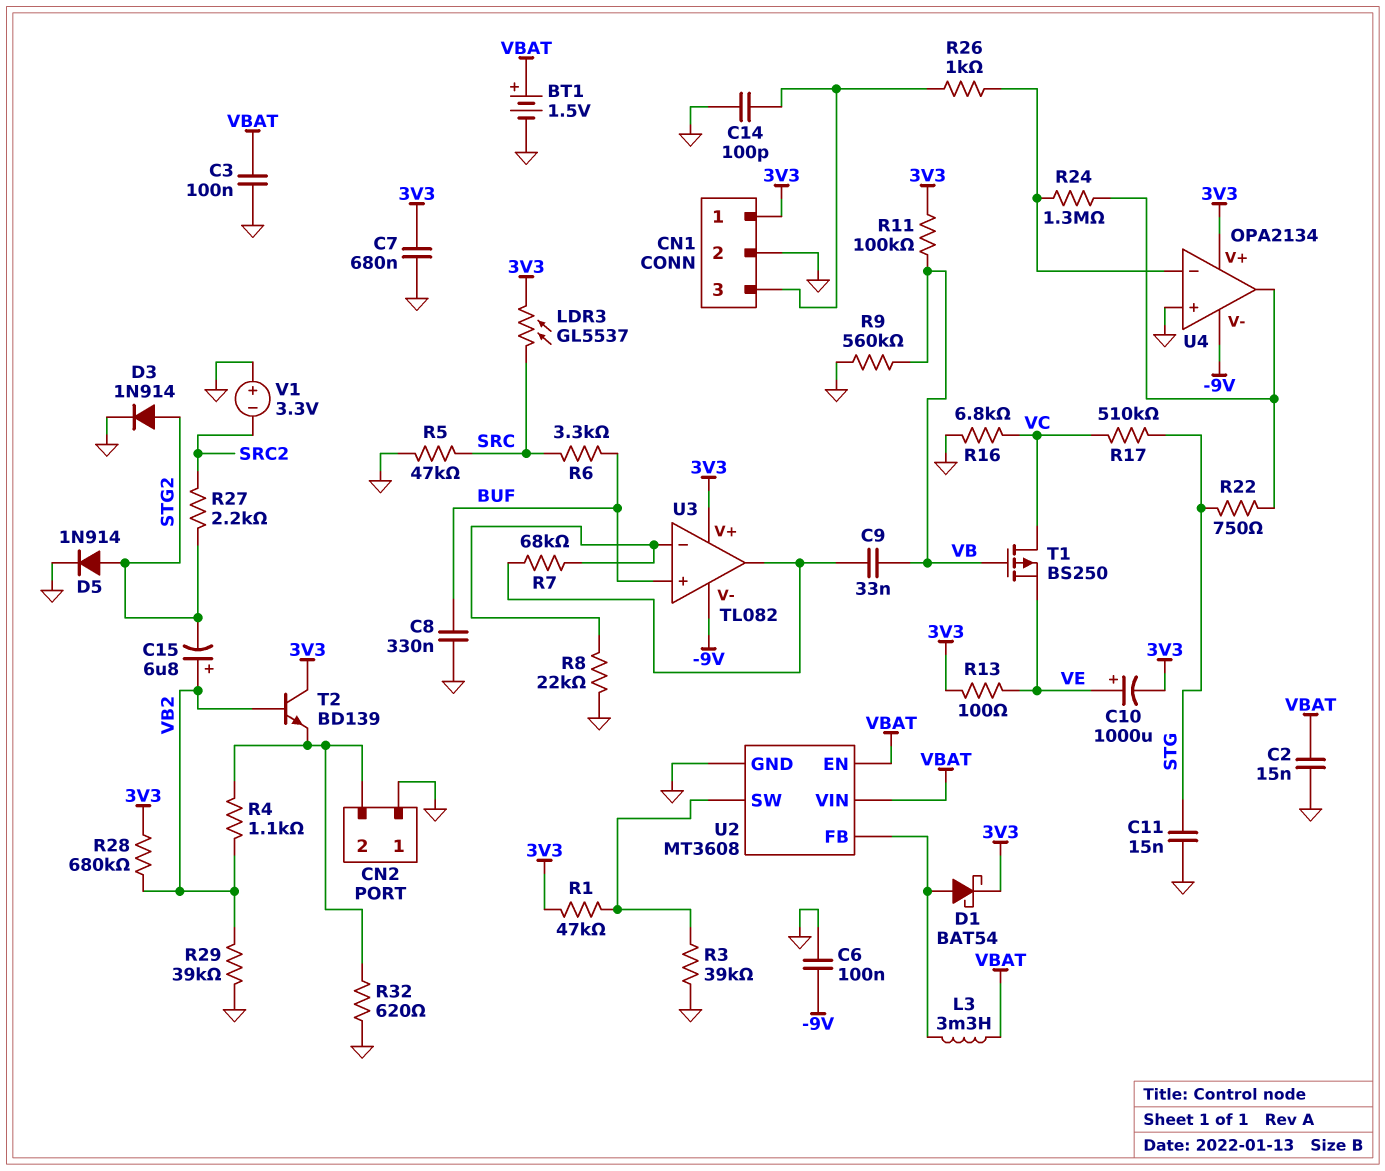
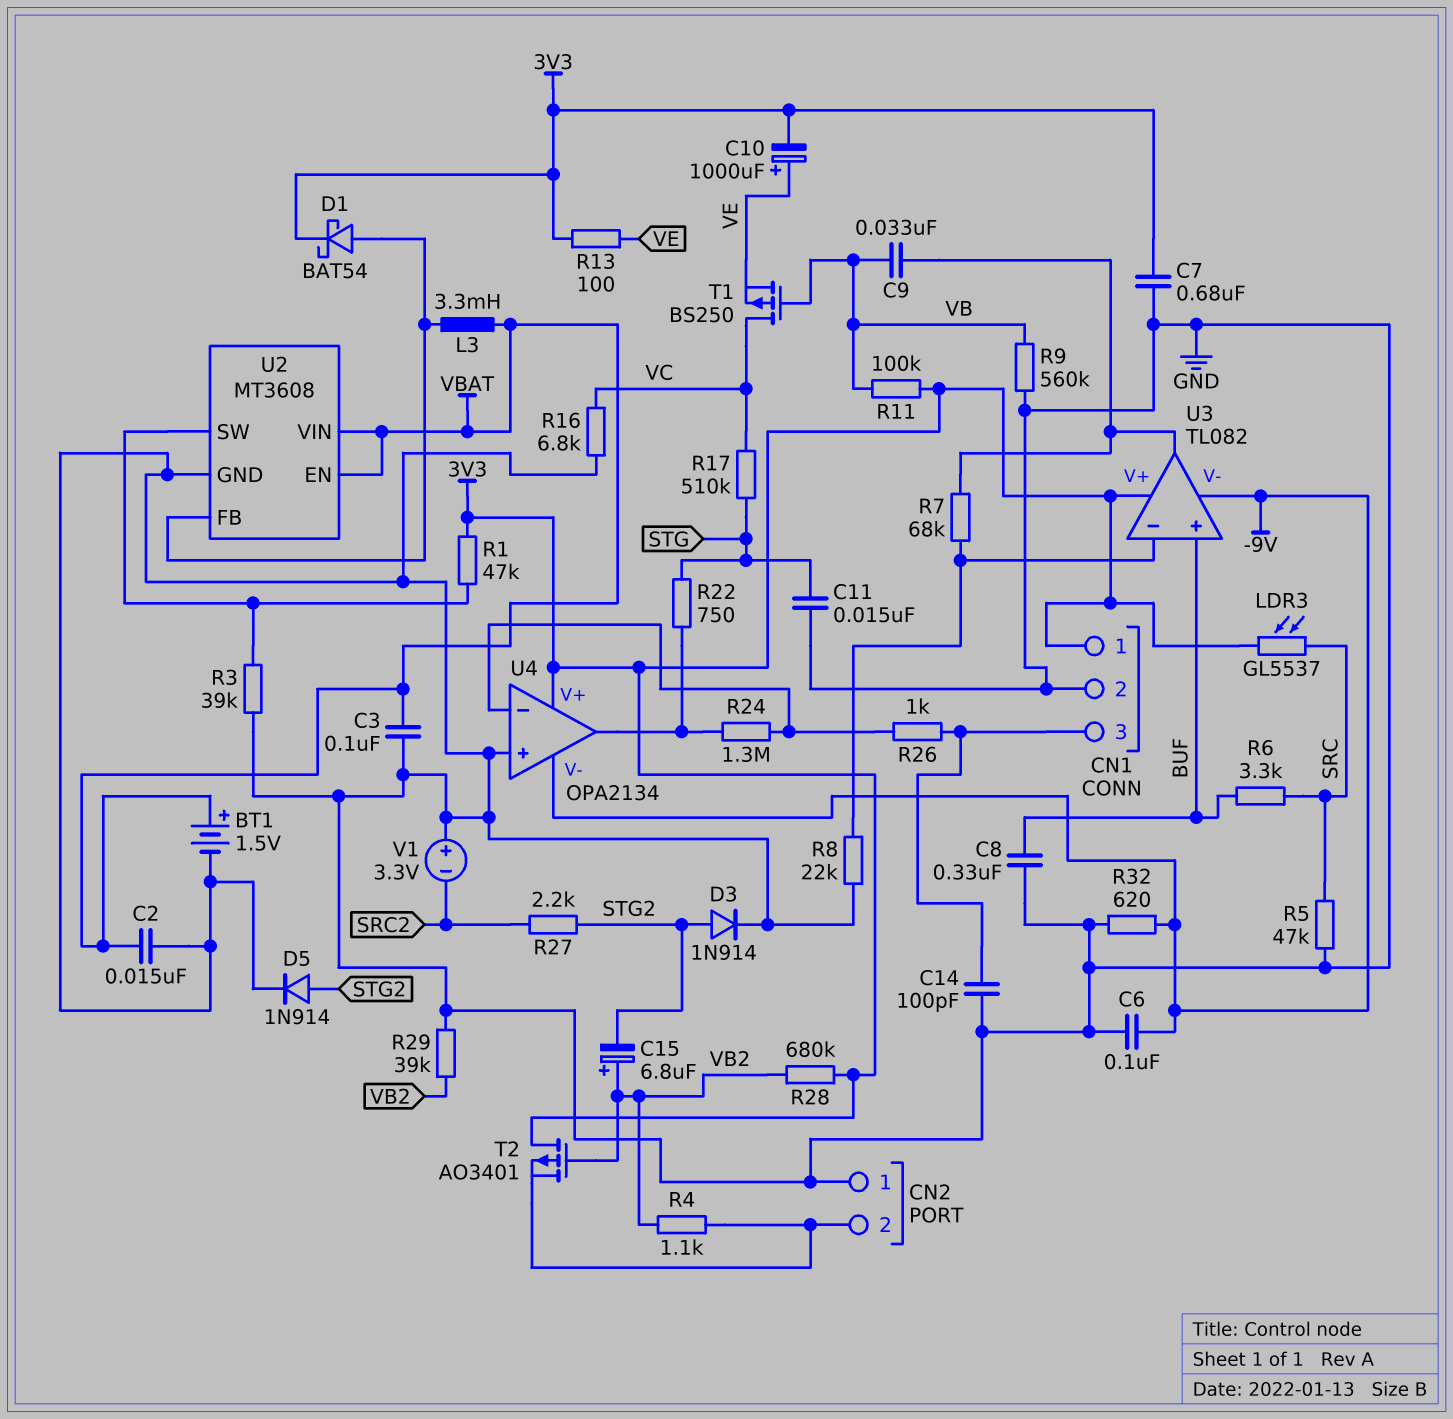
R32: 620 (CN2/2, GND) -> 620 (-9V, GND)
T2: NPN BD139 (B VB2, C 3V3, E CN2/2) -> PMOS AO3401 (G VB2, D 3V3, S CN2/2)

